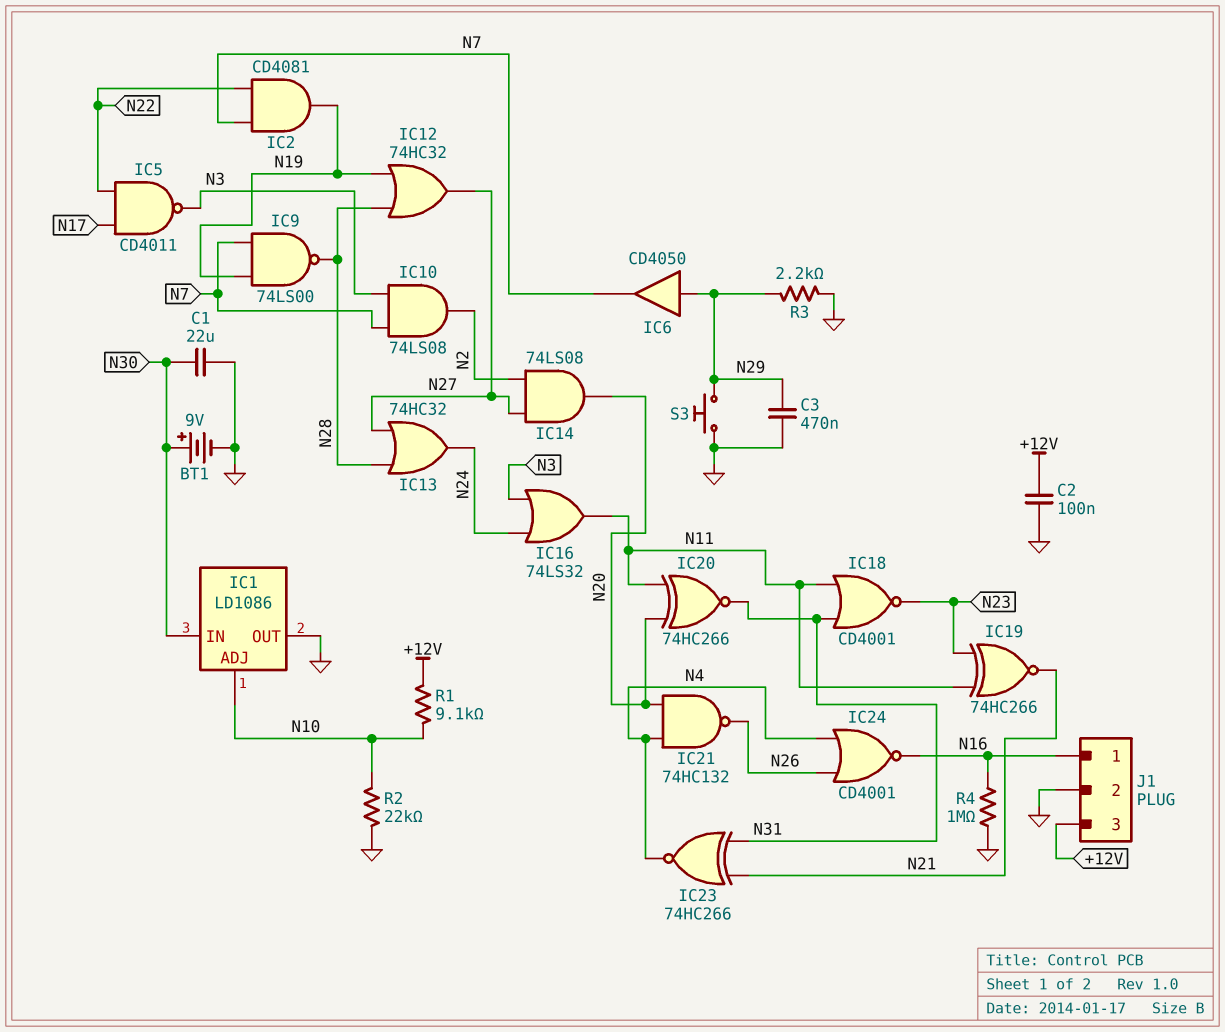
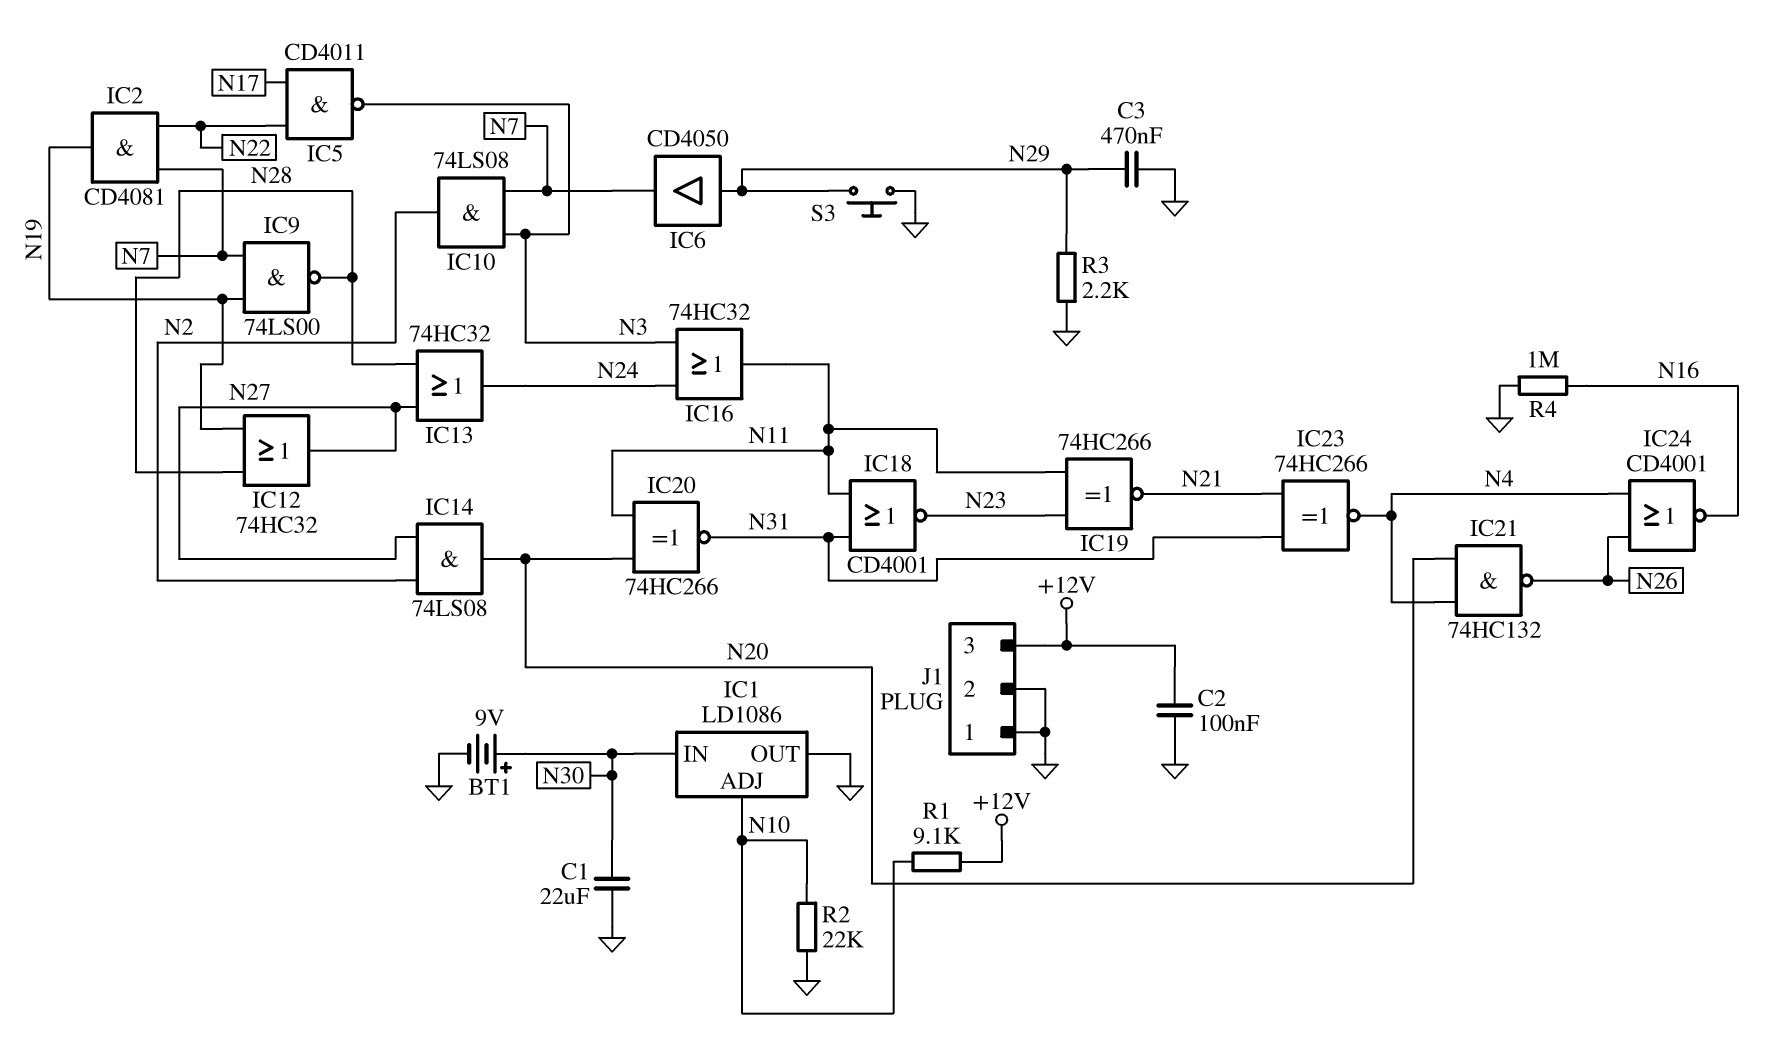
IC16: OR 74LS32 (in N3, in N24, out N11) -> OR 74HC32 (in N3, in N24, out N11)
J1 pin 1: N16 -> GND

